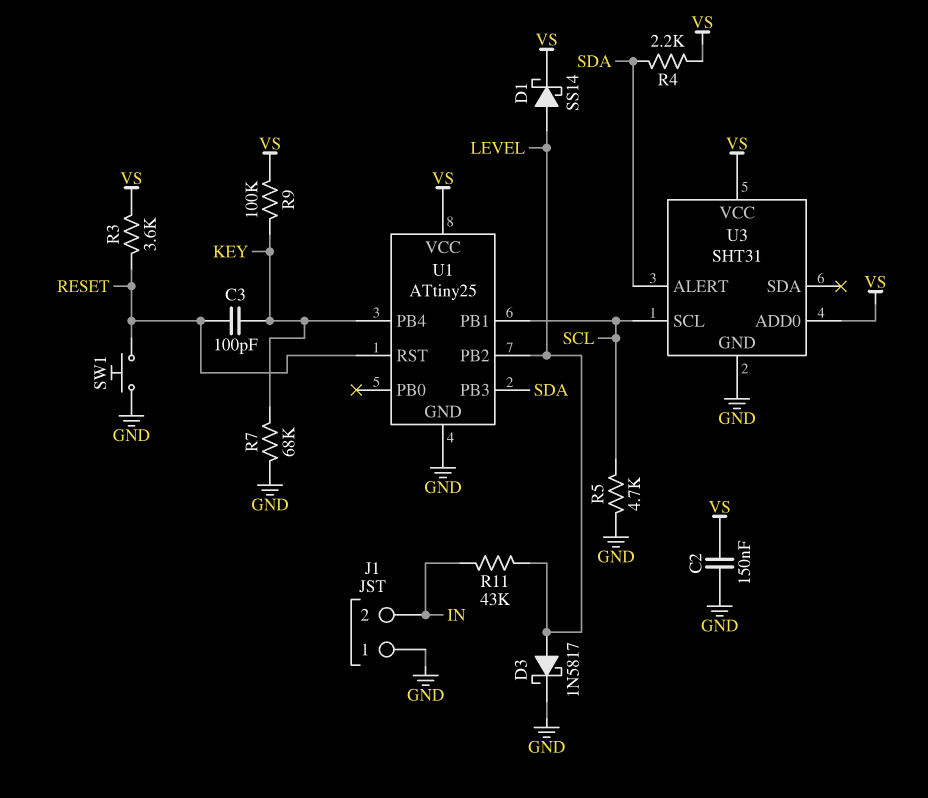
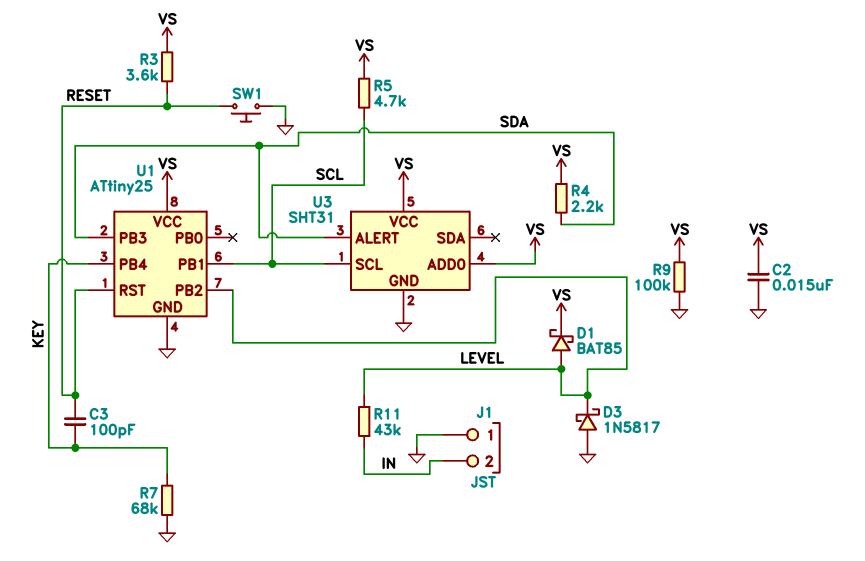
C2: 150nF (GND, VS) -> 15nF (GND, VS)
D1: schottky SS14 (A LEVEL, K VS) -> schottky BAT85 (A LEVEL, K VS)
D3: schottky 1N5817 (A LEVEL, K GND) -> schottky 1N5817 (A GND, K LEVEL)
R5: 4.7k (GND, SCL) -> 4.7k (SCL, VS)
R9: 100k (KEY, VS) -> 100k (GND, VS)

